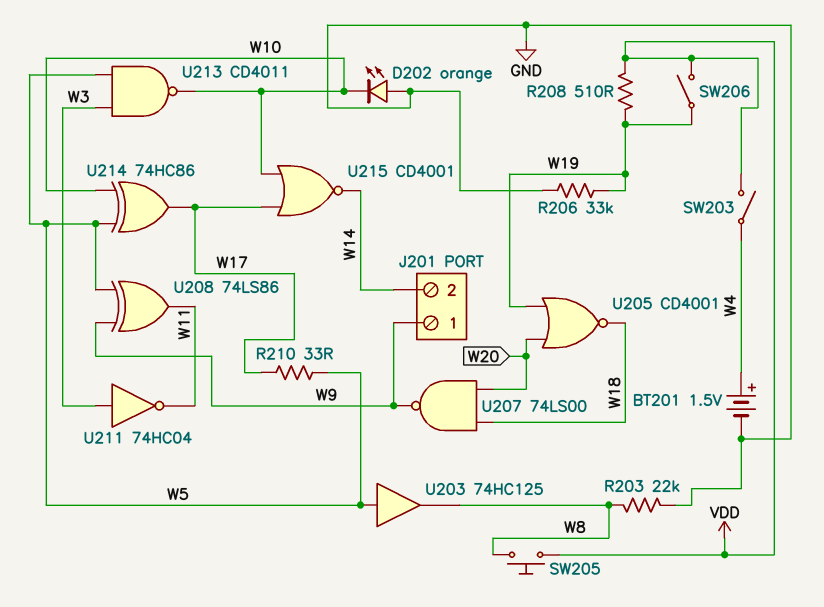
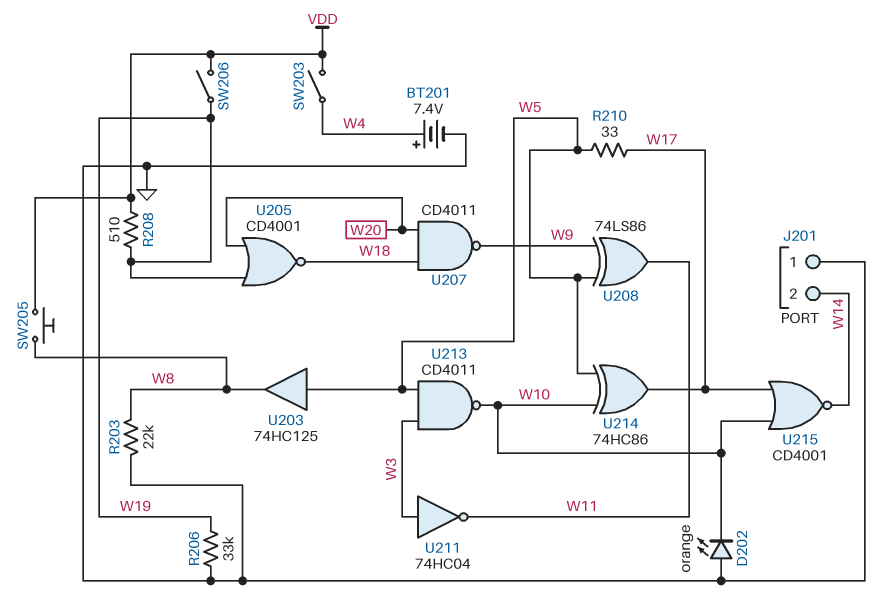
BT201: 1.5V (plus W4, minus GND) -> 7.4V (plus W4, minus GND)
J201 pin 1: W9 -> GND
U207: NAND 74LS00 (in W18, in W20, out W9) -> NAND CD4011 (in W18, in W20, out W9)

